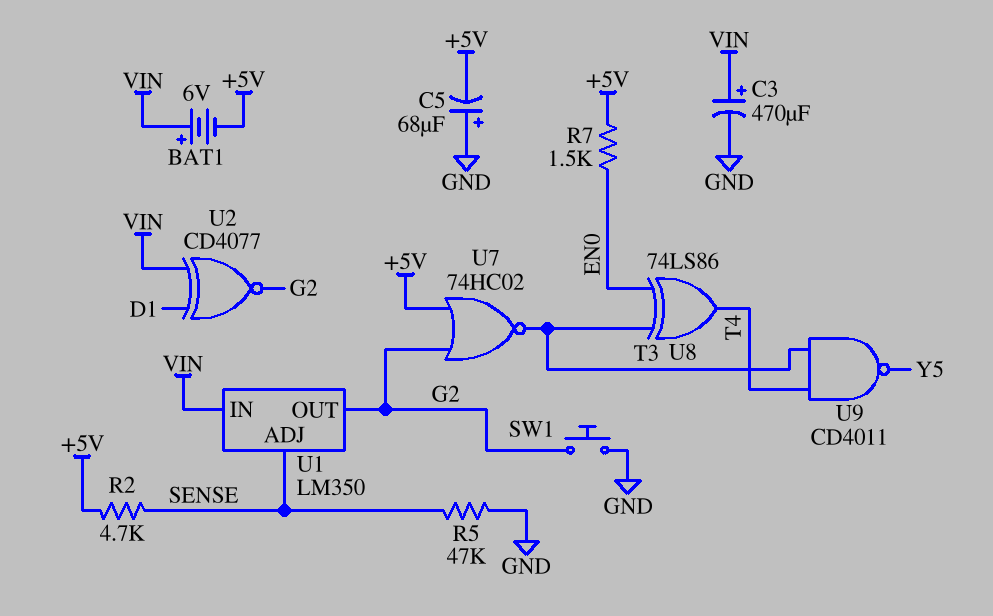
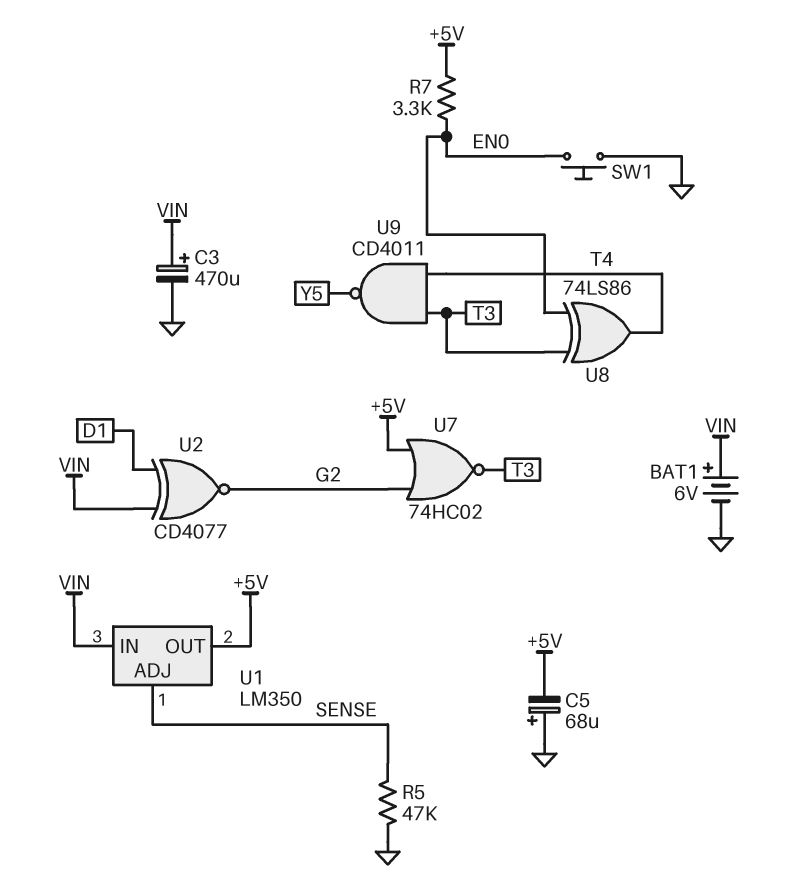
BAT1: 6V (plus VIN, minus +5V) -> 6V (plus VIN, minus GND)
R2: 4.7k (+5V, SENSE) -> none
R7: 1.5k (+5V, EN0) -> 3.3k (+5V, EN0)
SW1: button (G2, GND) -> button (EN0, GND)
U1 pin OUT: G2 -> +5V

